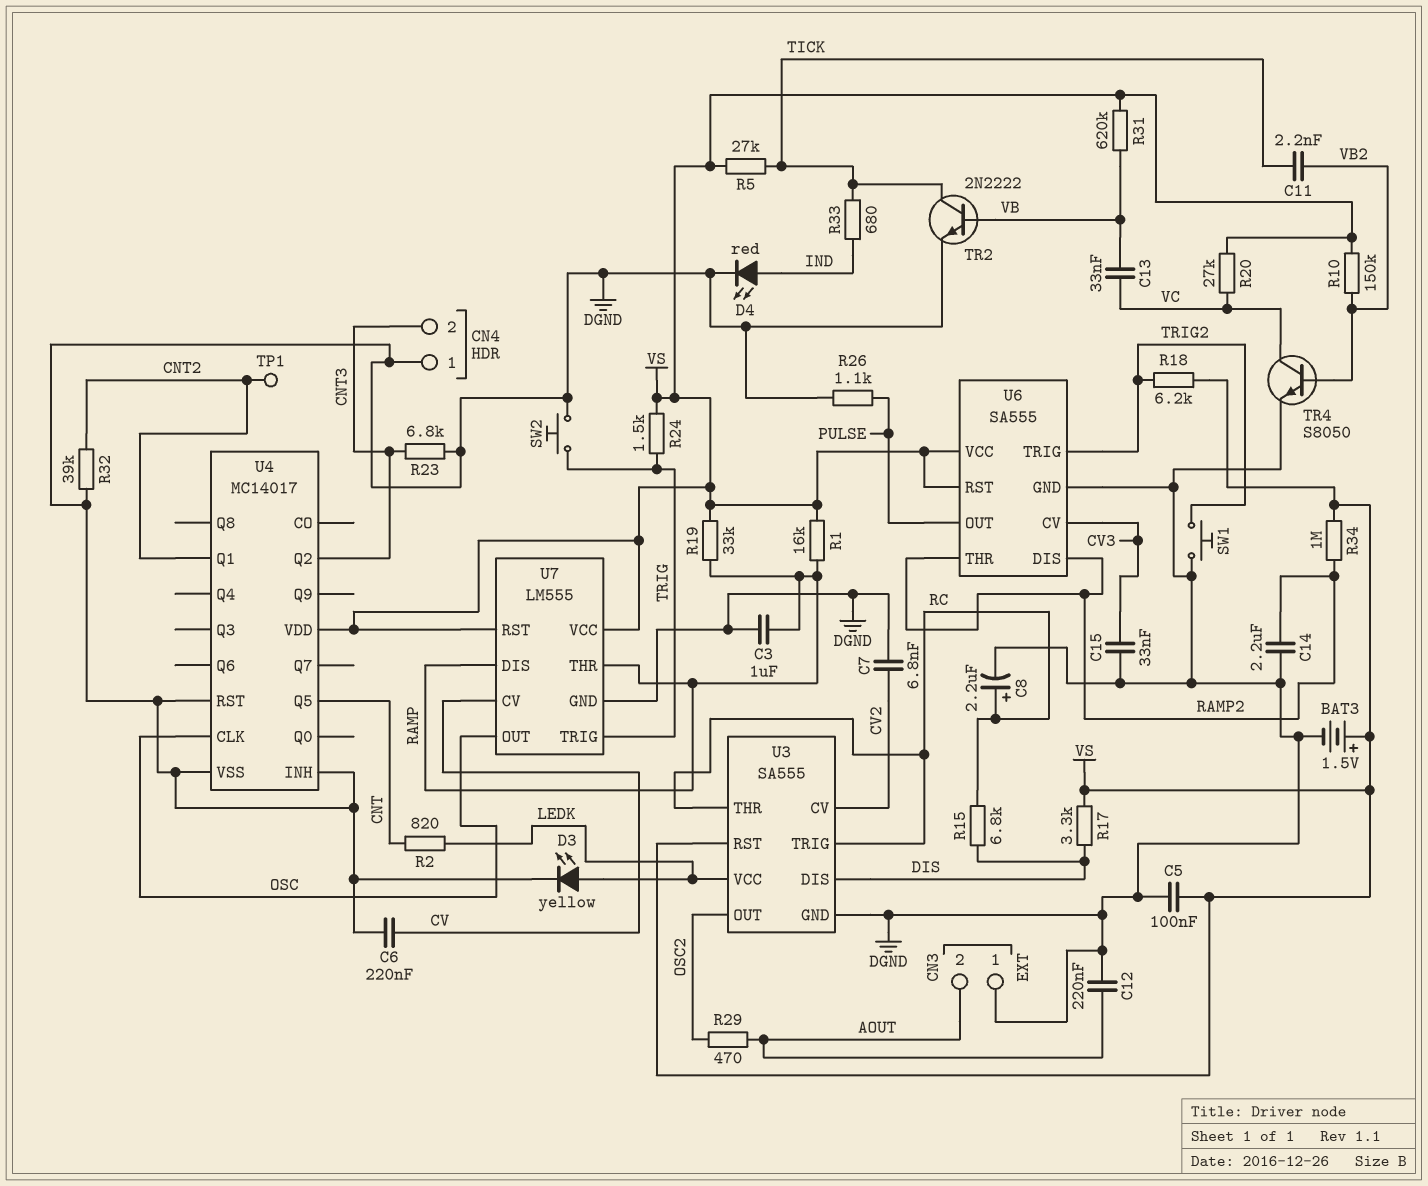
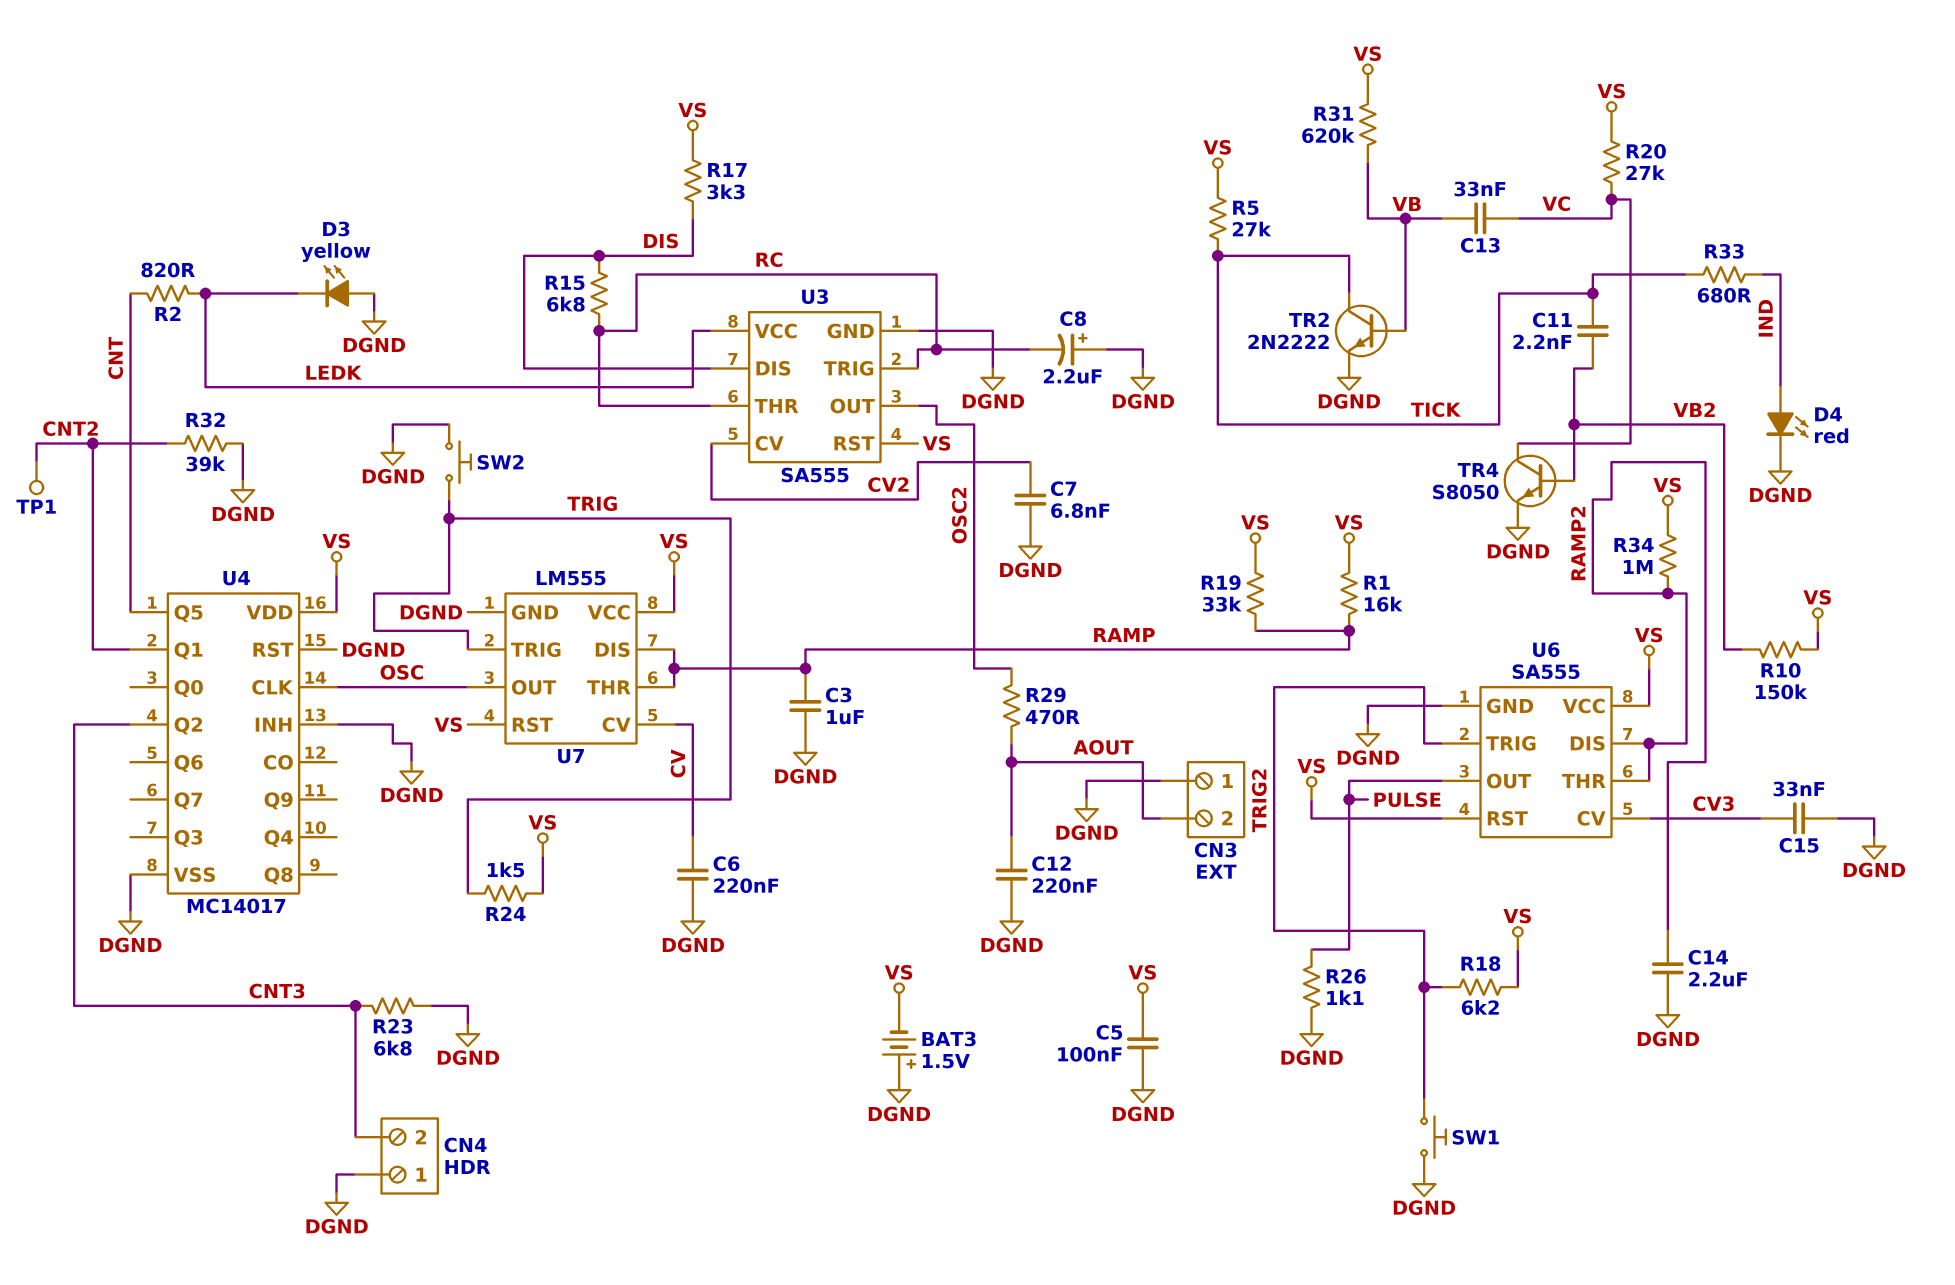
BAT3: 1.5V (plus VS, minus DGND) -> 1.5V (plus DGND, minus VS)
C8: 2.2uF (plus RC, minus DGND) -> 2.2uF (plus DGND, minus RC)
D3: LED yellow (A LEDK, K DGND) -> LED yellow (A DGND, K LEDK)

